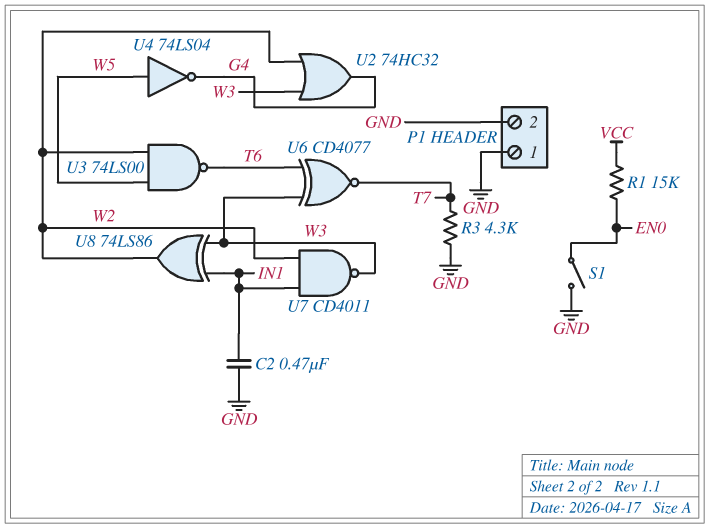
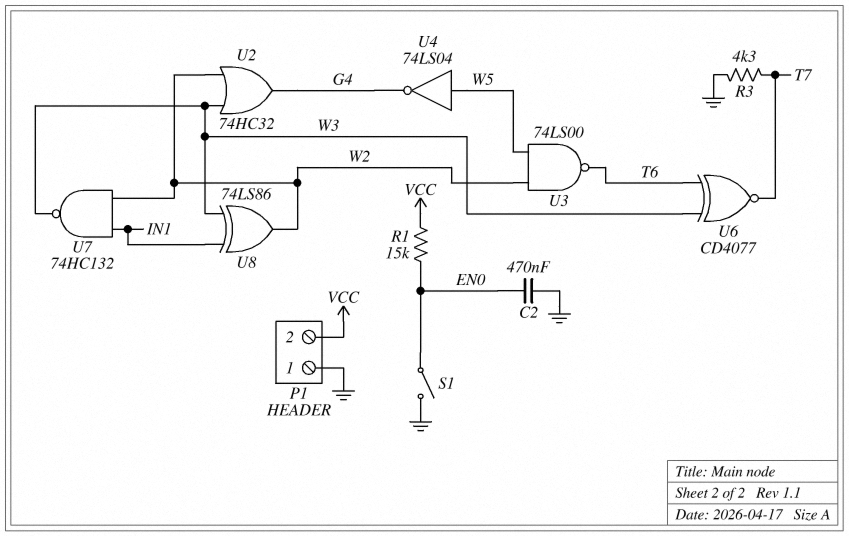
C2: 470nF (GND, IN1) -> 470nF (EN0, GND)
P1 pin 2: GND -> VCC
U7: NAND CD4011 (in IN1, in W2, out W3) -> NAND 74HC132 (in IN1, in W2, out W3)

